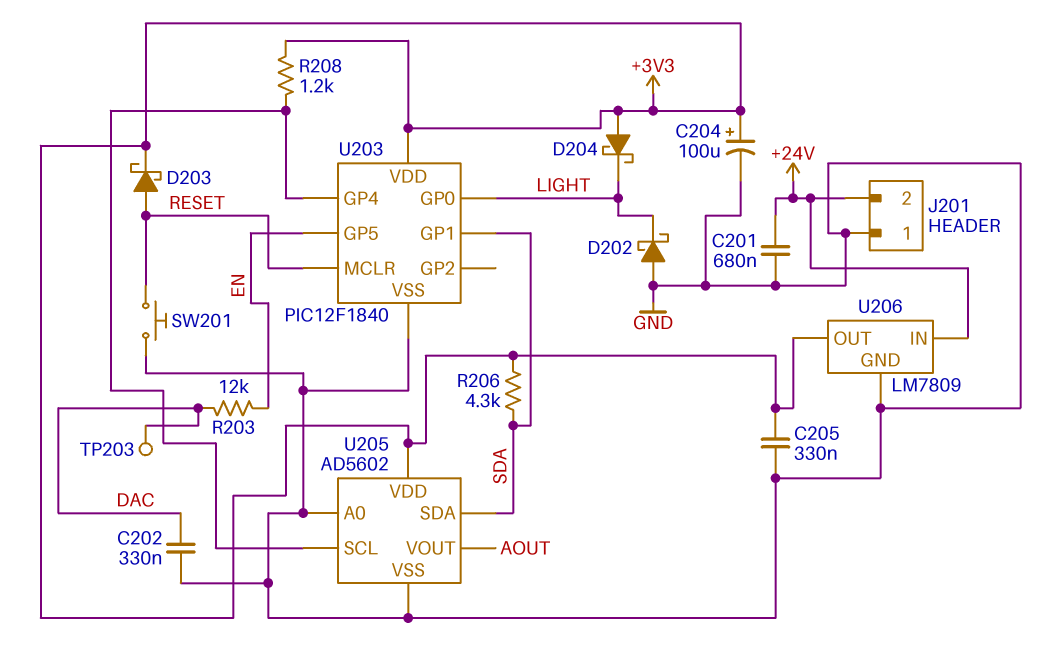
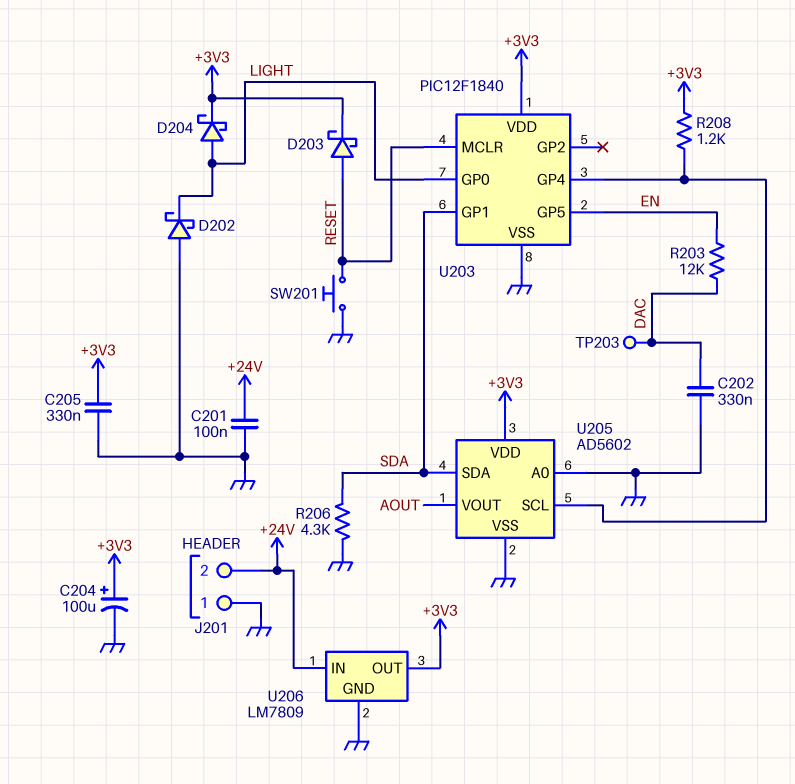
C201: 680nF (+24V, GND) -> 100nF (+24V, GND)
D204: schottky (A +3V3, K LIGHT) -> schottky (A LIGHT, K +3V3)
R206: 4.3k (+3V3, SDA) -> 4.3k (GND, SDA)

